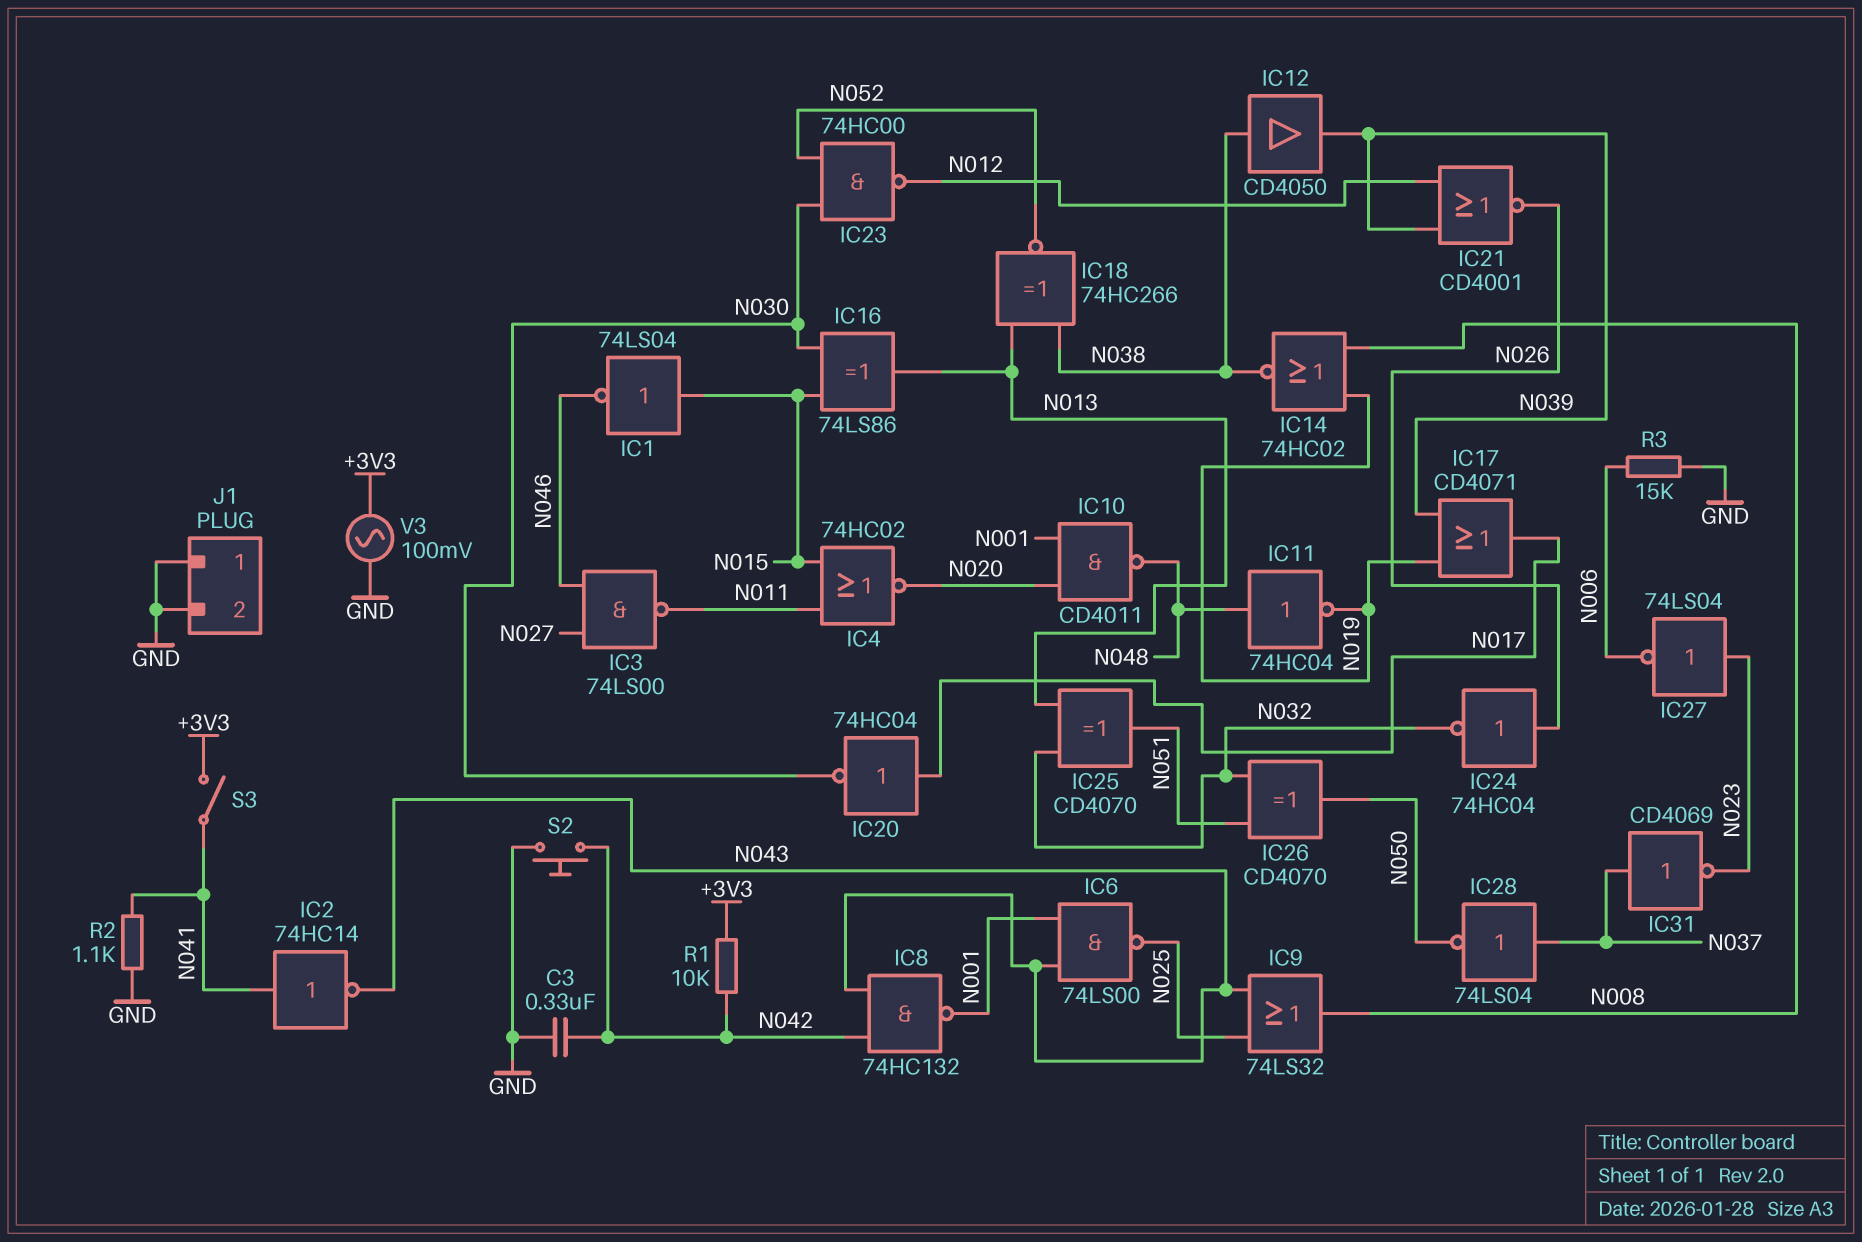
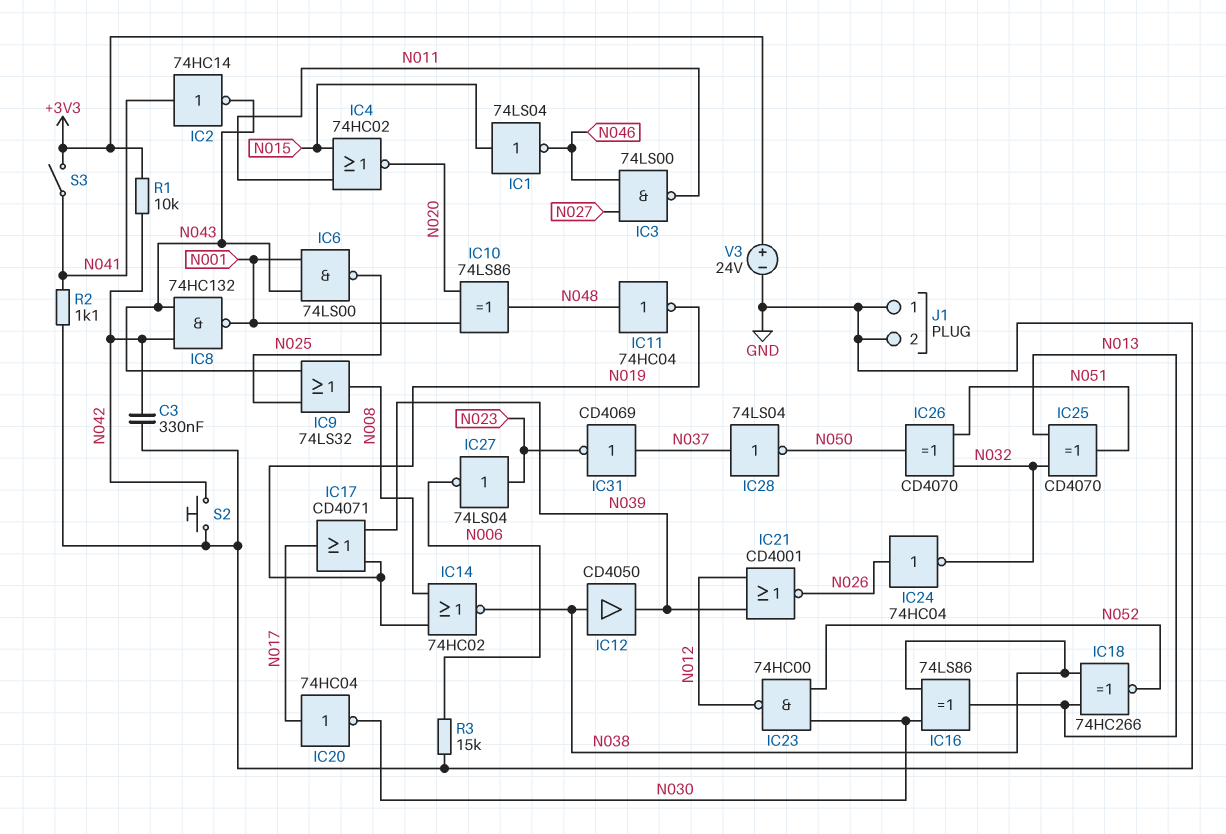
IC10: NAND CD4011 (in N001, in N020, out N048) -> XOR 74LS86 (in N001, in N020, out N048)
IC16: XOR 74LS86 (in N015, in N030, out N013) -> XOR 74LS86 (in N030, in N038, out N013)
V3: AC 100mV (+3V3, GND) -> 24V (plus +3V3, minus GND)

